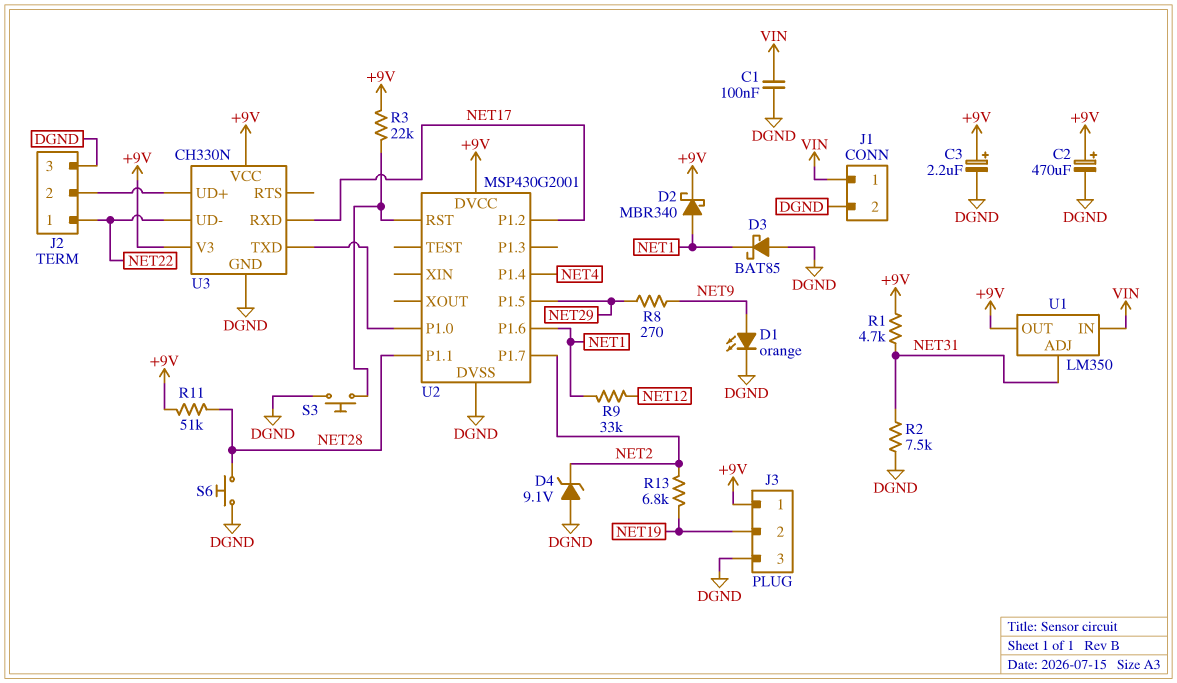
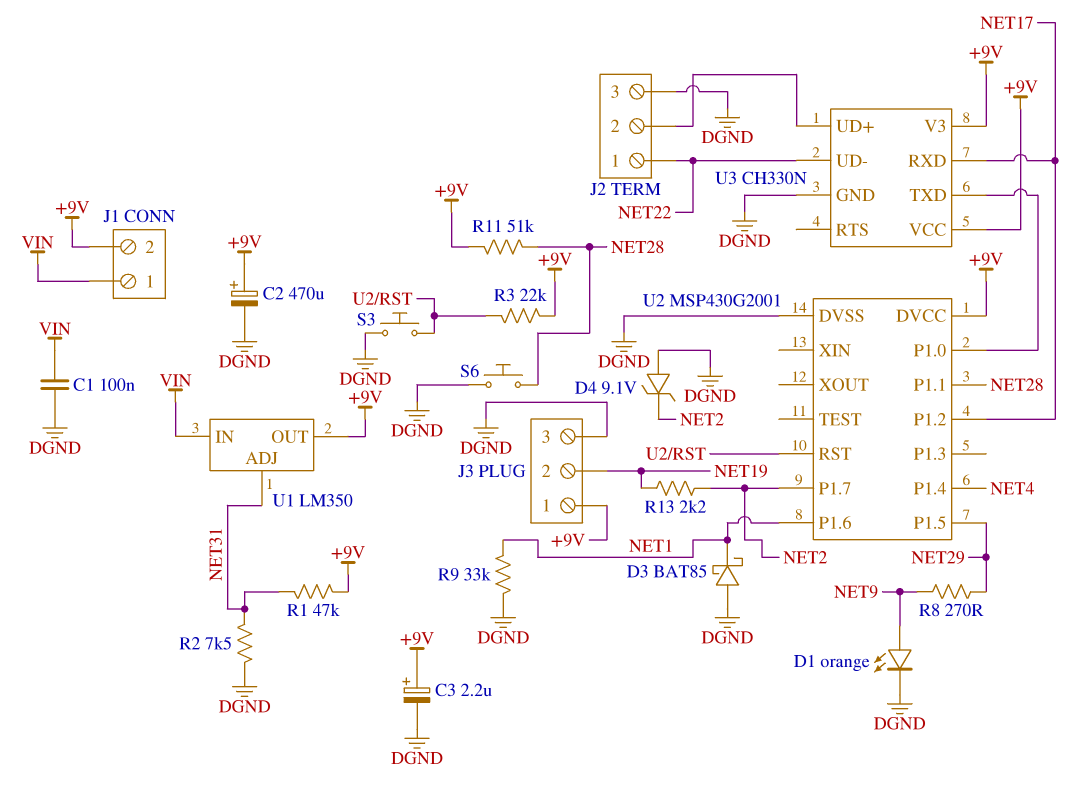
D2: schottky MBR340 (A NET1, K +9V) -> none
J1 pin 2: DGND -> +9V
R1: 4.7k (+9V, NET31) -> 47k (+9V, NET31)
R9: 33k (NET1, NET12) -> 33k (DGND, NET1)
R13: 6.8k (NET2, NET19) -> 2.2k (NET2, NET19)

